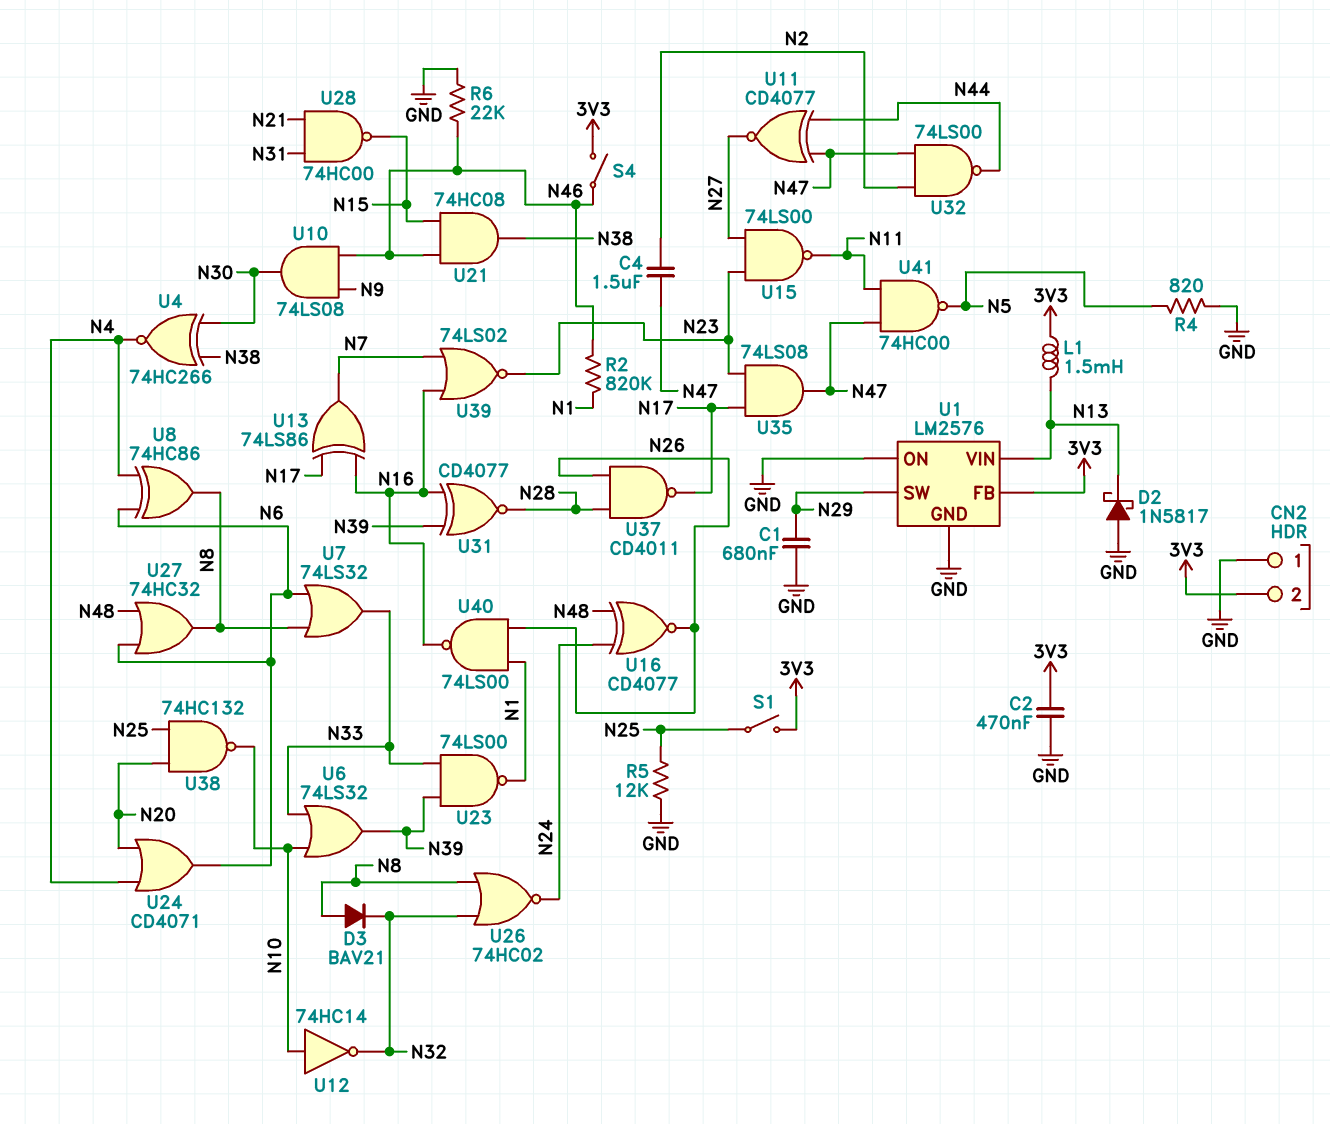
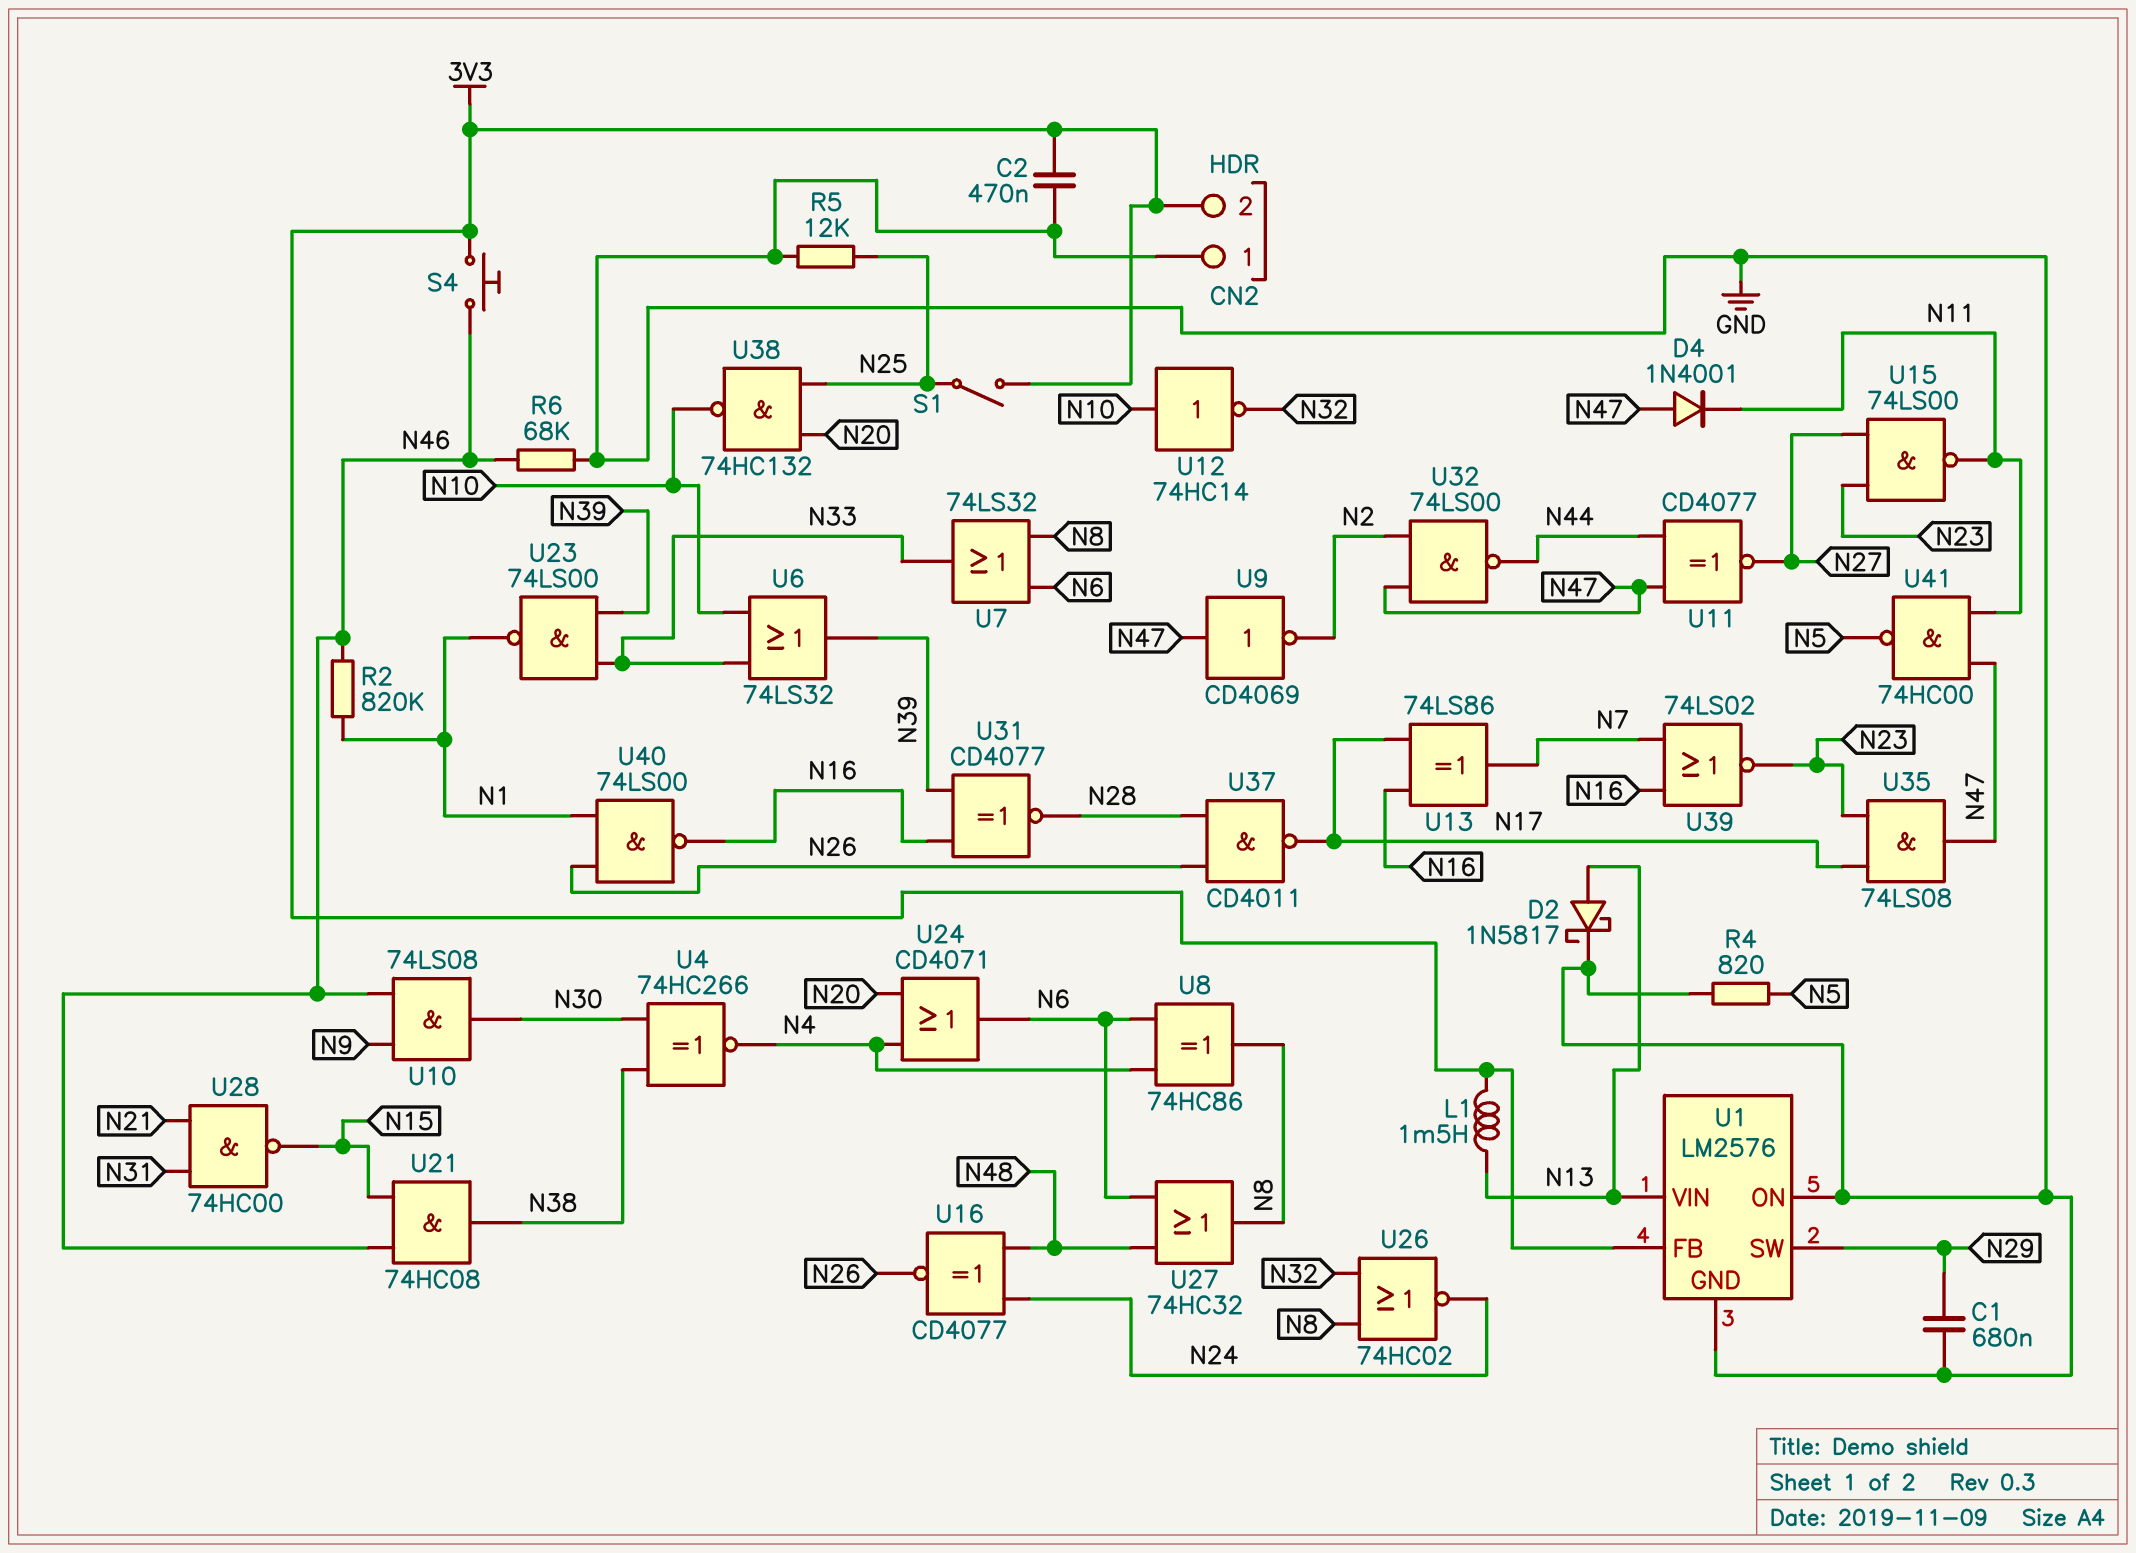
C4: 1.5uF (N2, N47) -> none
D2: schottky 1N5817 (A GND, K N13) -> schottky 1N5817 (A N13, K GND)
D3: diode BAV21 (A N8, K N32) -> none
D4: none -> diode 1N4001 (A N47, K N11)
R6: 22k (GND, N46) -> 68k (GND, N46)
S4: switch (3V3, N46) -> button (3V3, N46)
U9: none -> NOT CD4069 (in N47, out N2)

